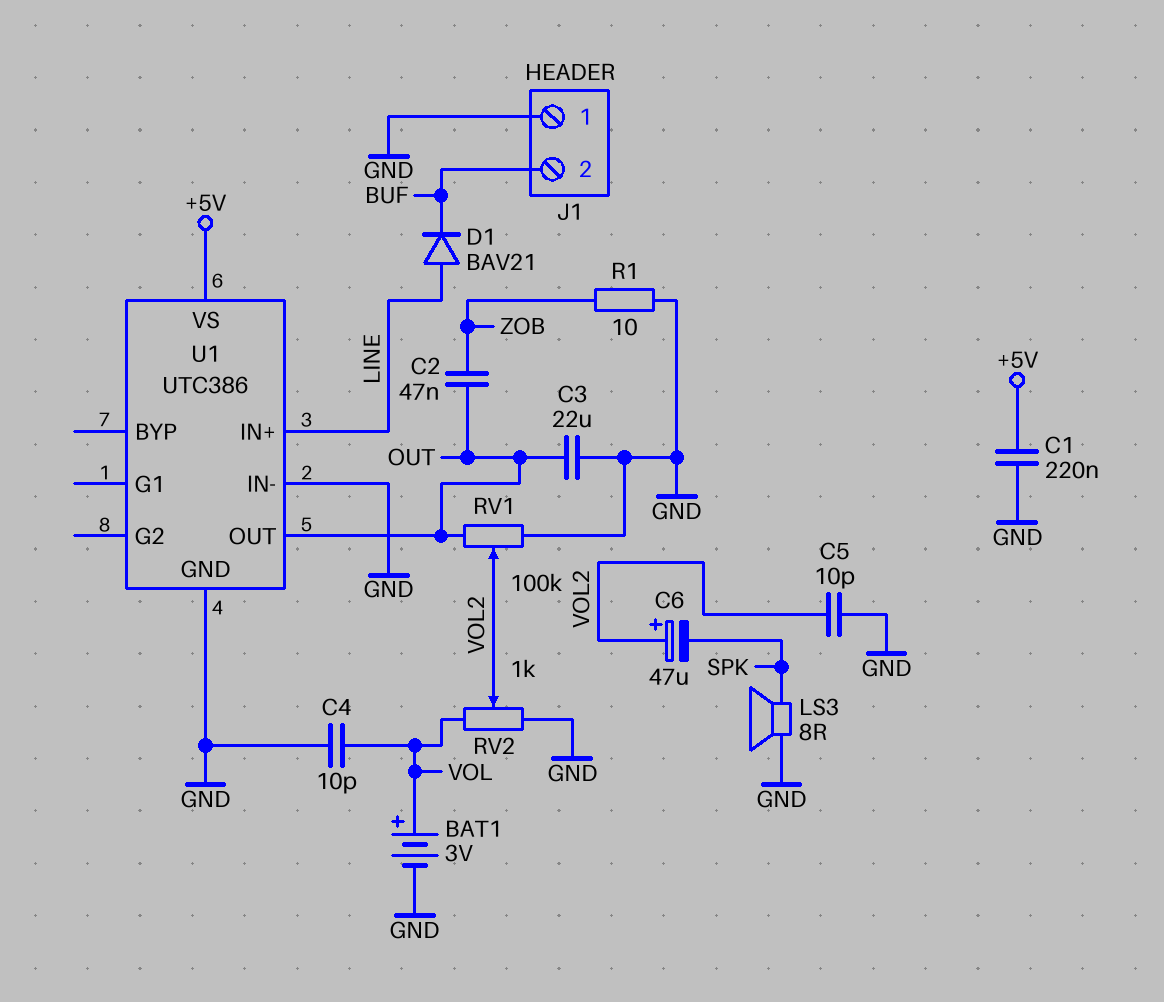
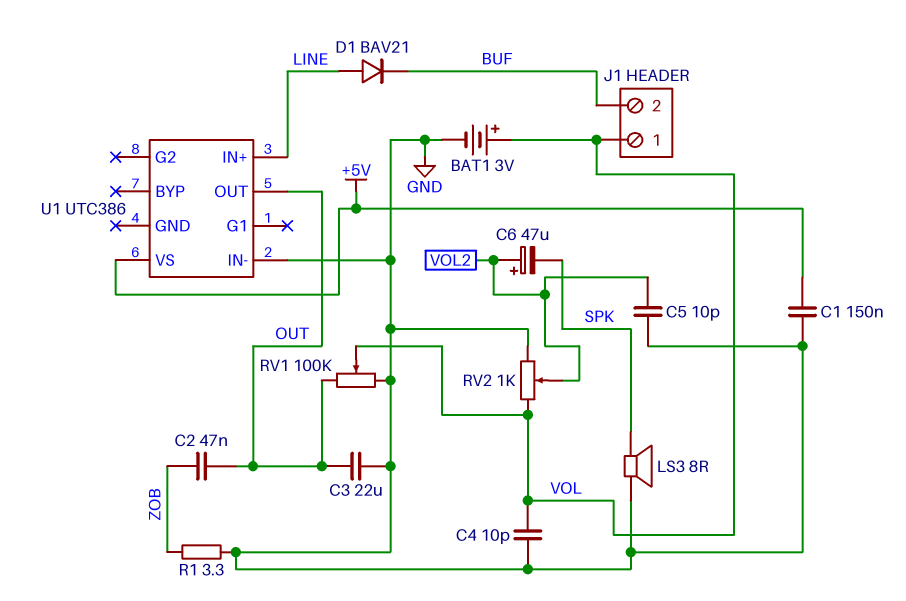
C1: 220nF (+5V, GND) -> 150nF (+5V, GND)
J1 pin 1: GND -> VOL
R1: 10 (GND, ZOB) -> 3.3 (GND, ZOB)
RV1: 100k (GND, OUT, wiper VOL2) -> 100k (GND, OUT, wiper VOL)
U1 pin GND: GND -> none

